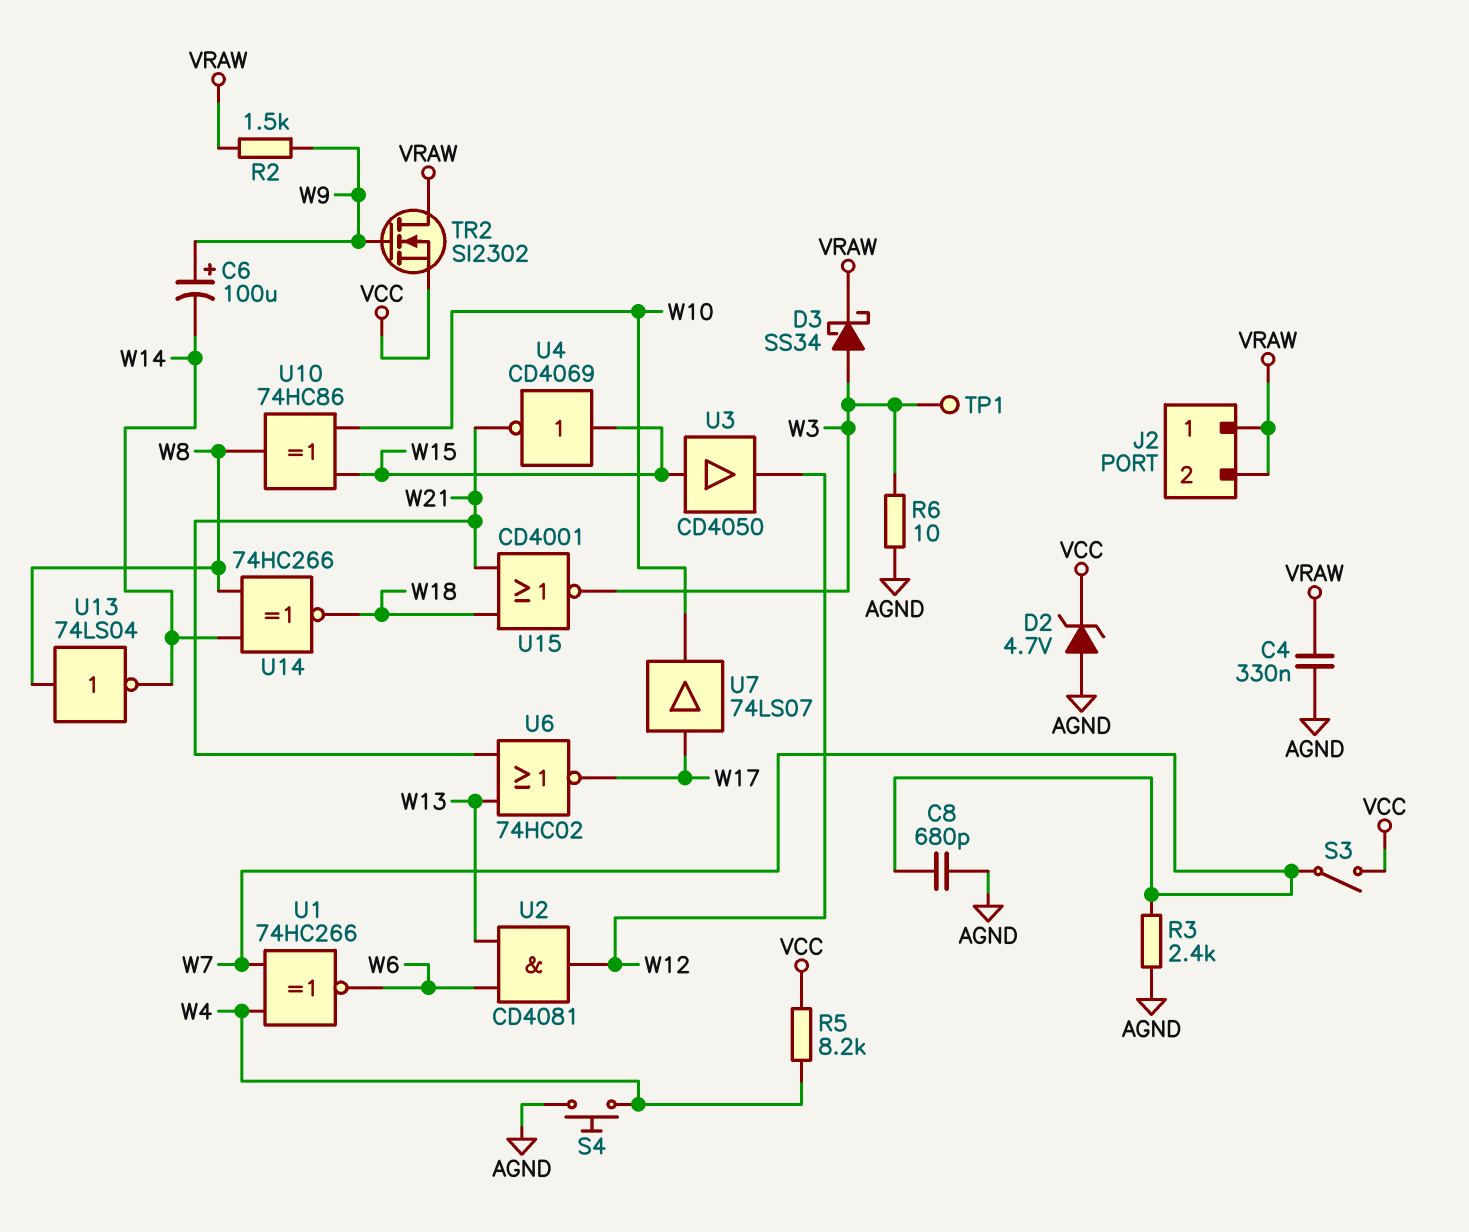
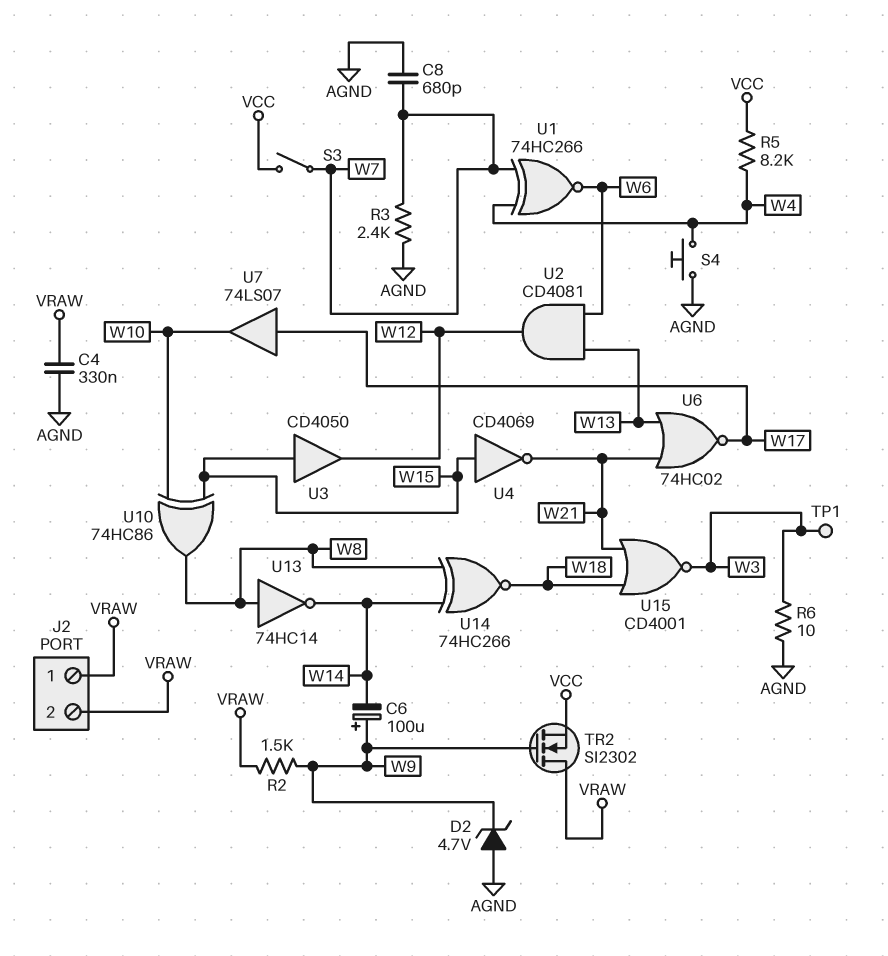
D2: zener 4.7V (A AGND, K VCC) -> zener 4.7V (A AGND, K W9)
D3: schottky SS34 (A W3, K VRAW) -> none
U13: NOT 74LS04 (in W8, out W14) -> NOT 74HC14 (in W8, out W14)

